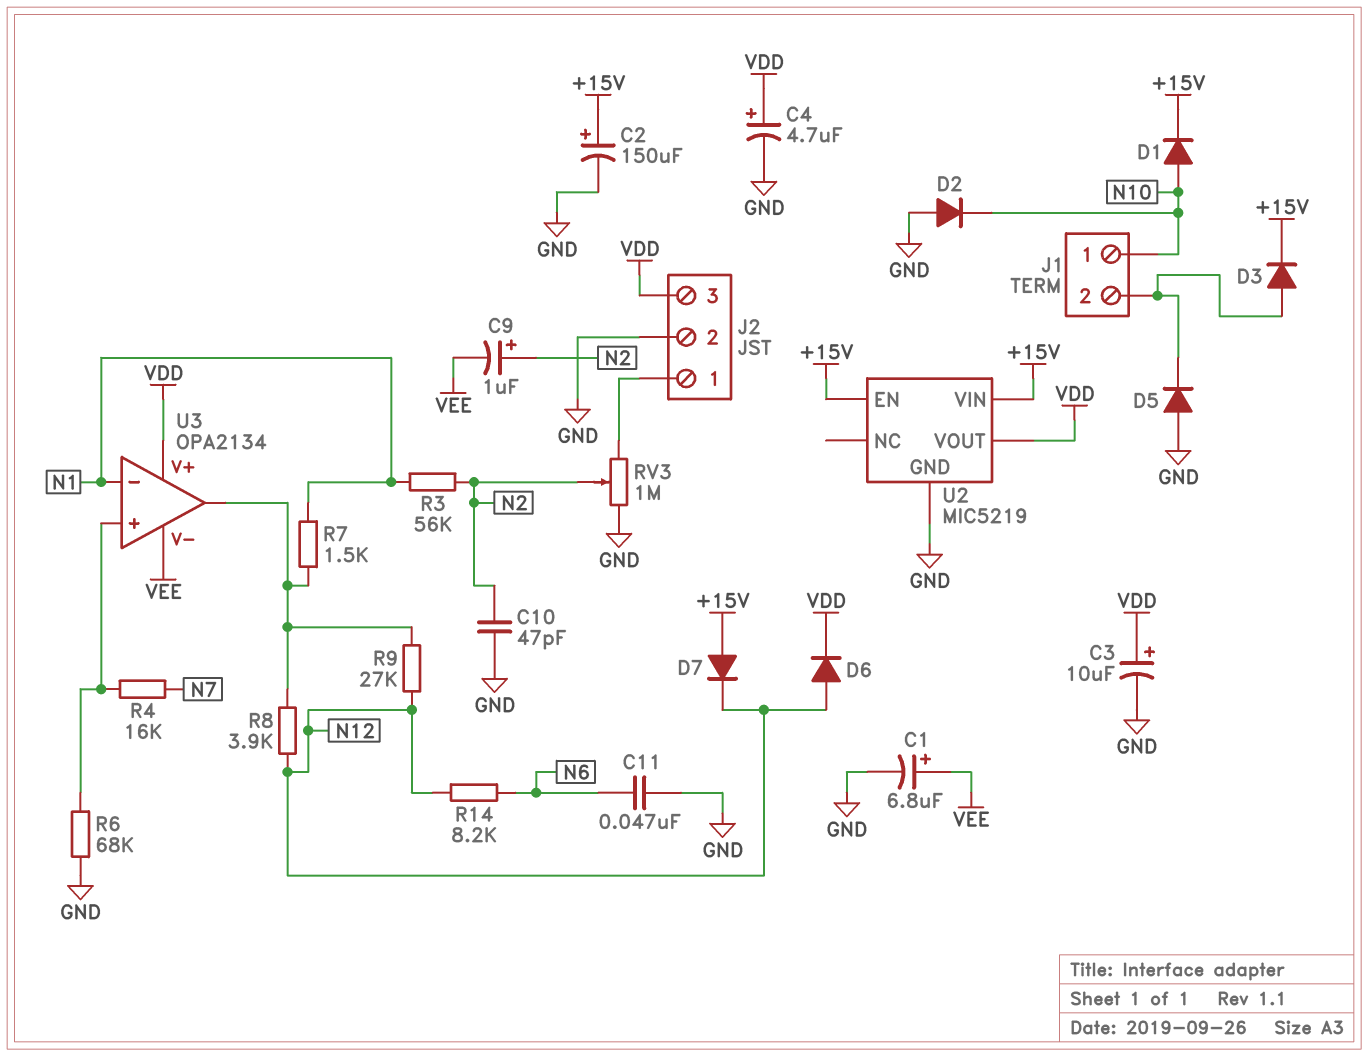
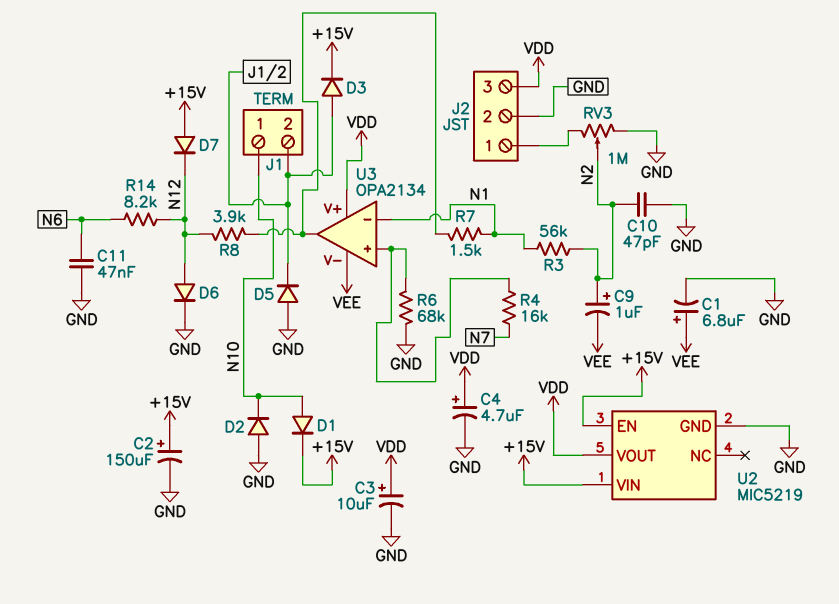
D6: diode (A N12, K VDD) -> diode (A N12, K GND)
R9: 27k (N12, U3/out) -> none

